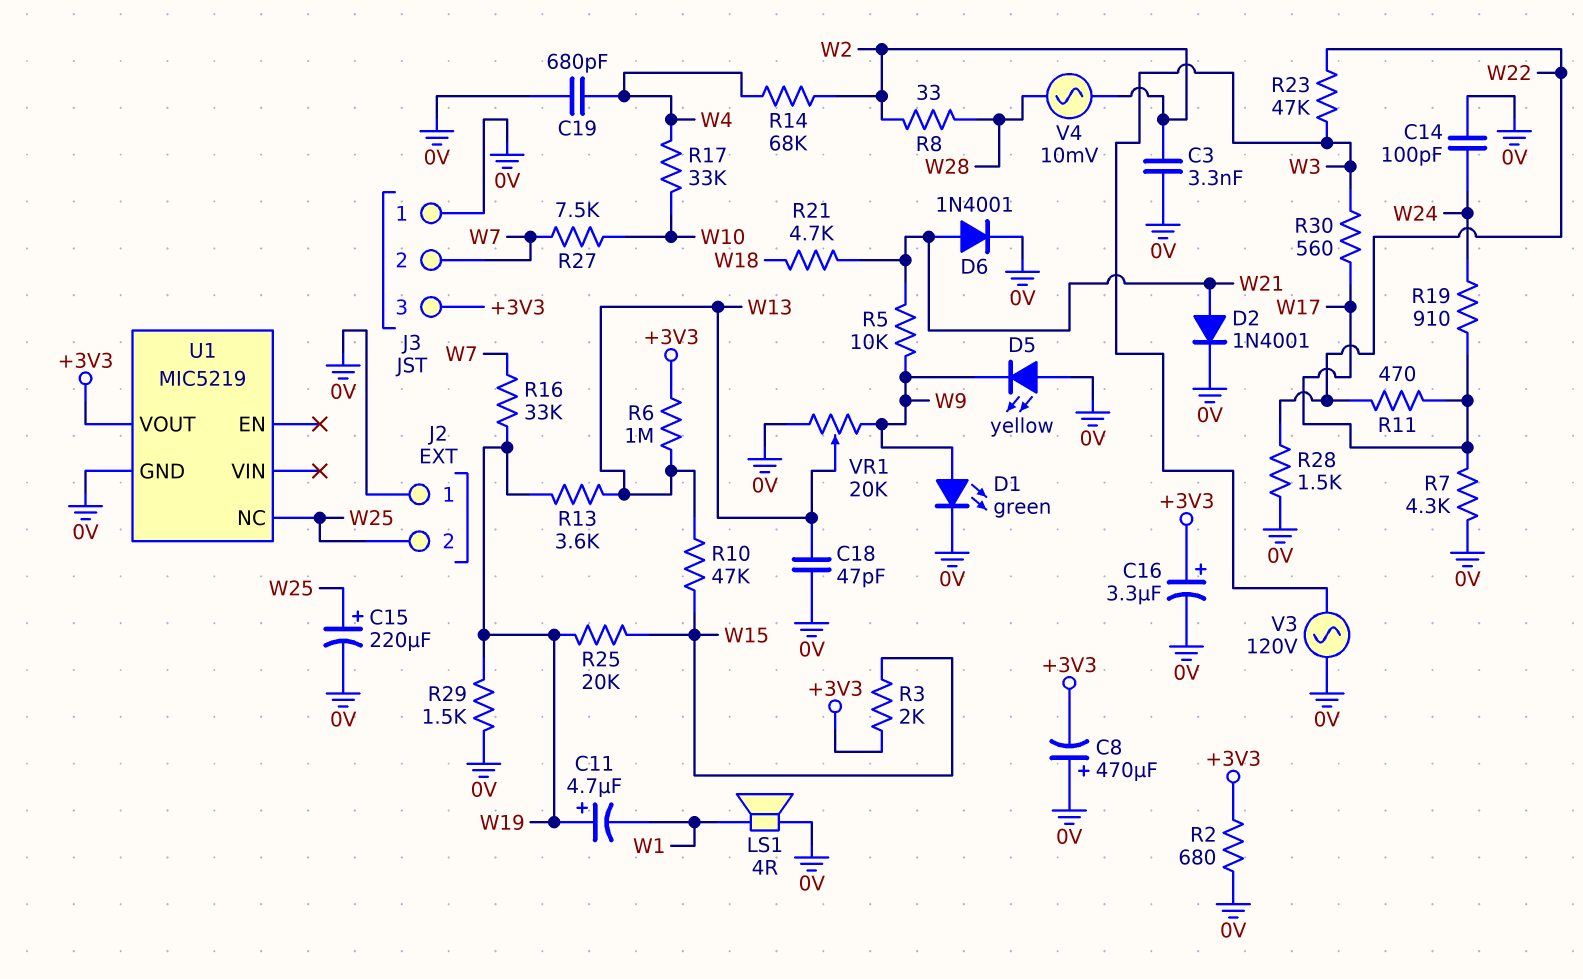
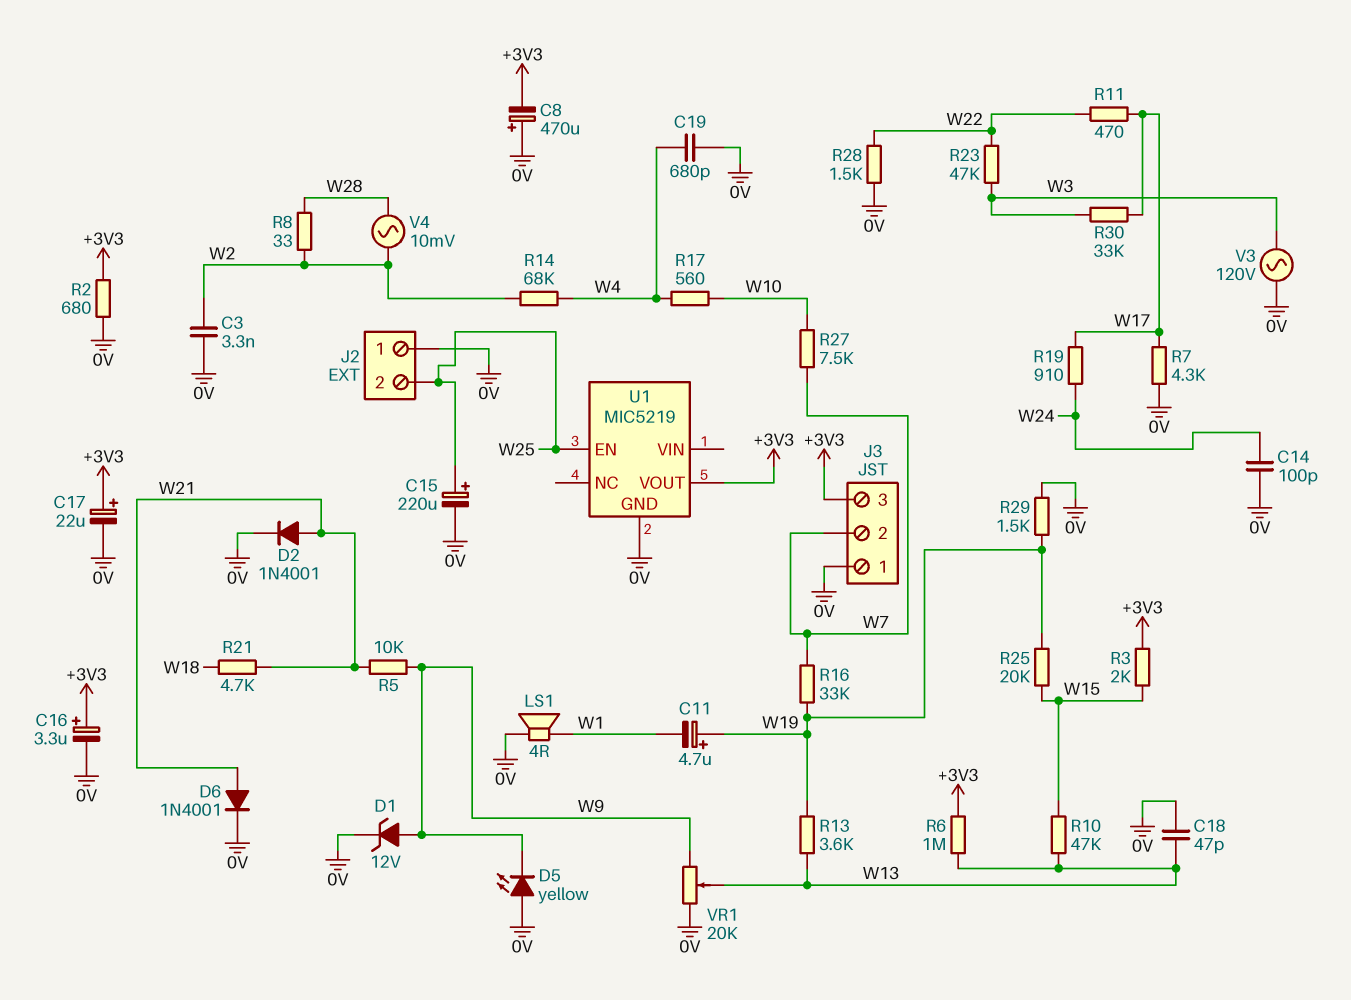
C17: none -> 22uF (plus +3V3, minus 0V)
D1: LED green (A W9, K 0V) -> zener 12V (A W9, K 0V)
R17: 33k (W4, W10) -> 560 (W4, W10)
R30: 560 (W3, W17) -> 33k (W3, W17)
U1 pin EN: none -> W25
U1 pin NC: W25 -> none

